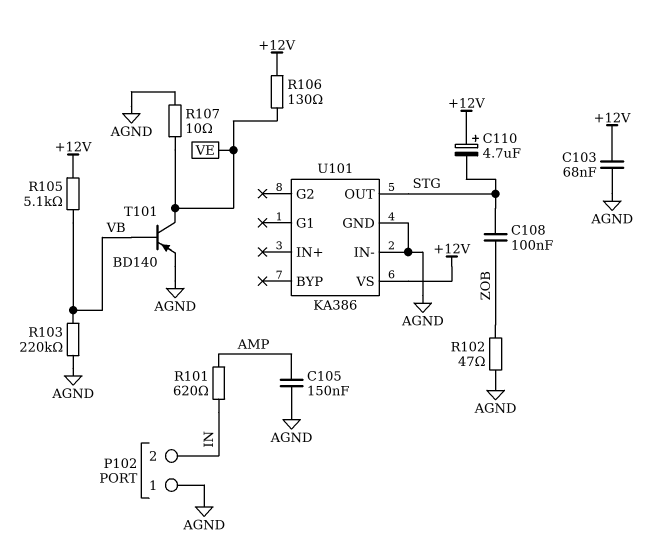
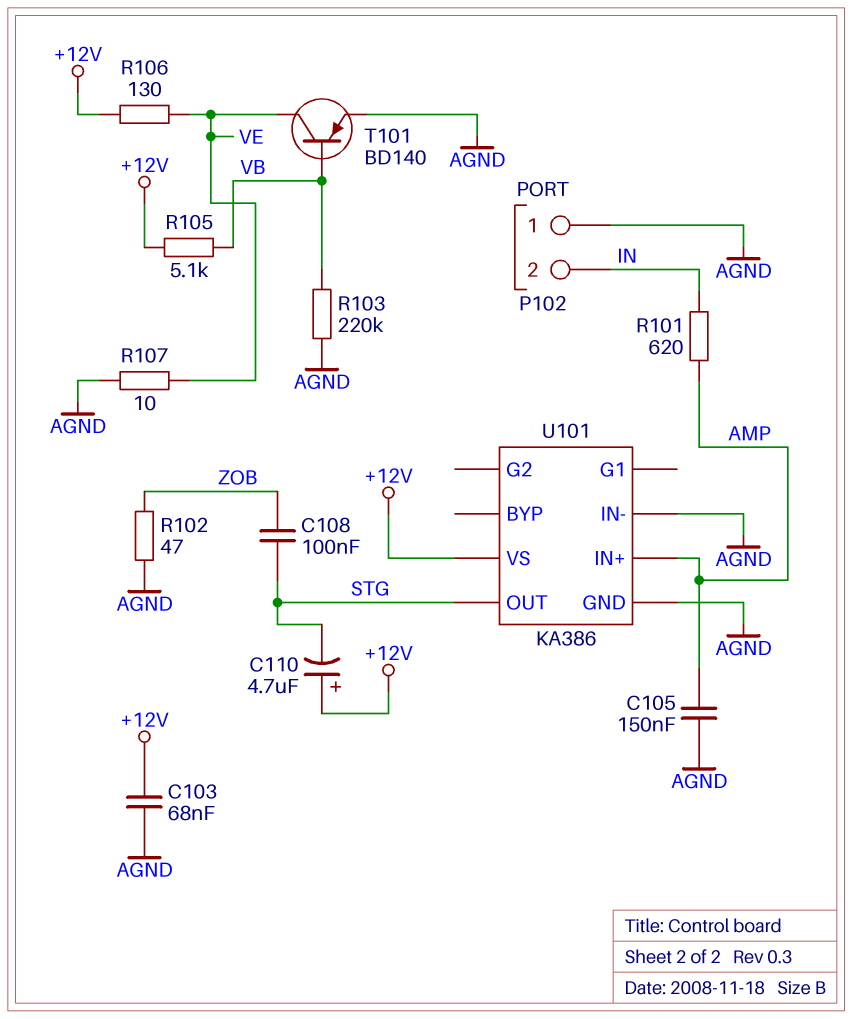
U101 pin IN+: none -> AMP

